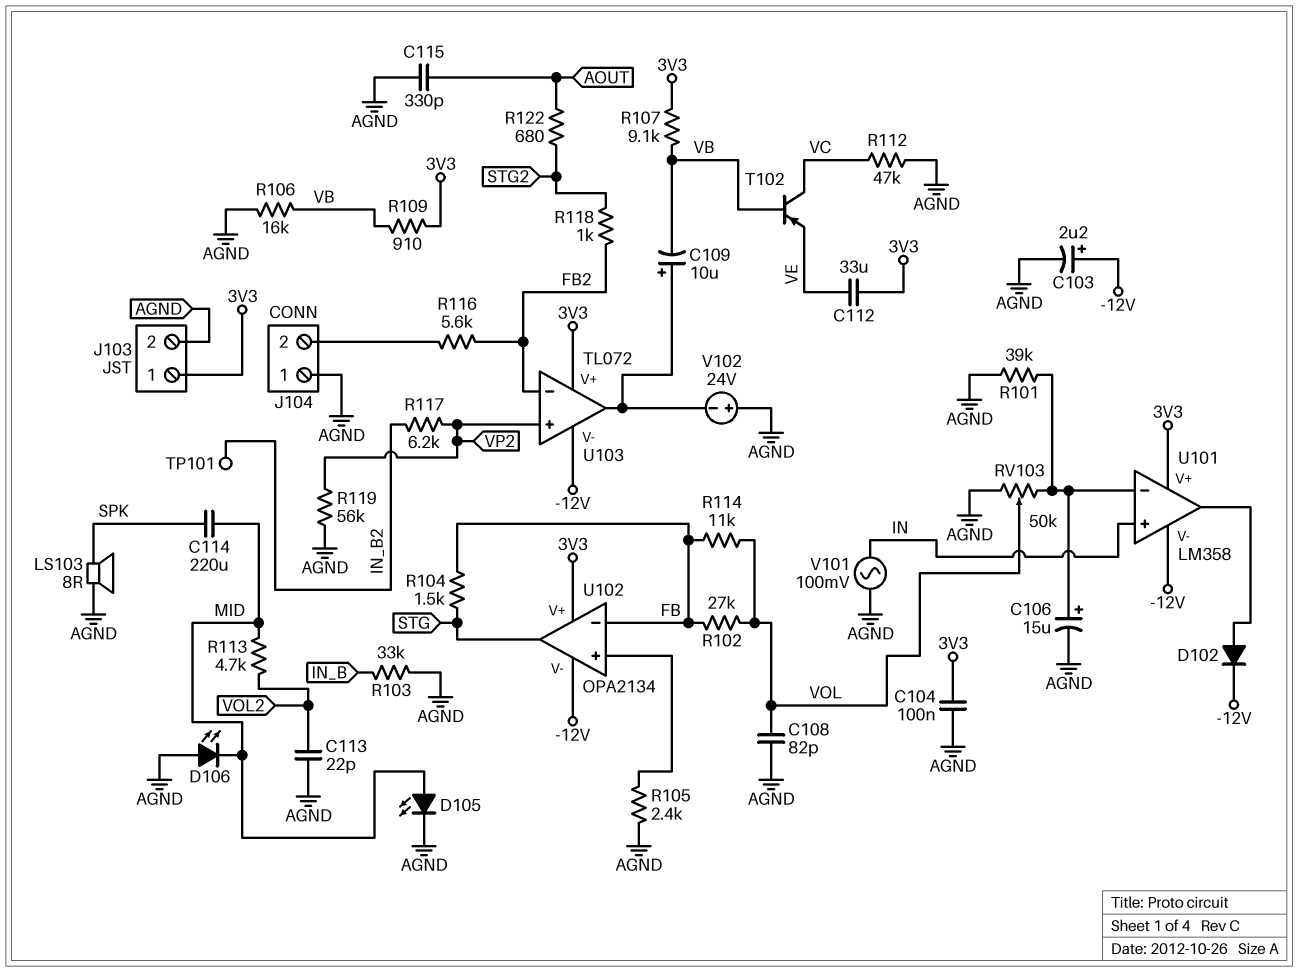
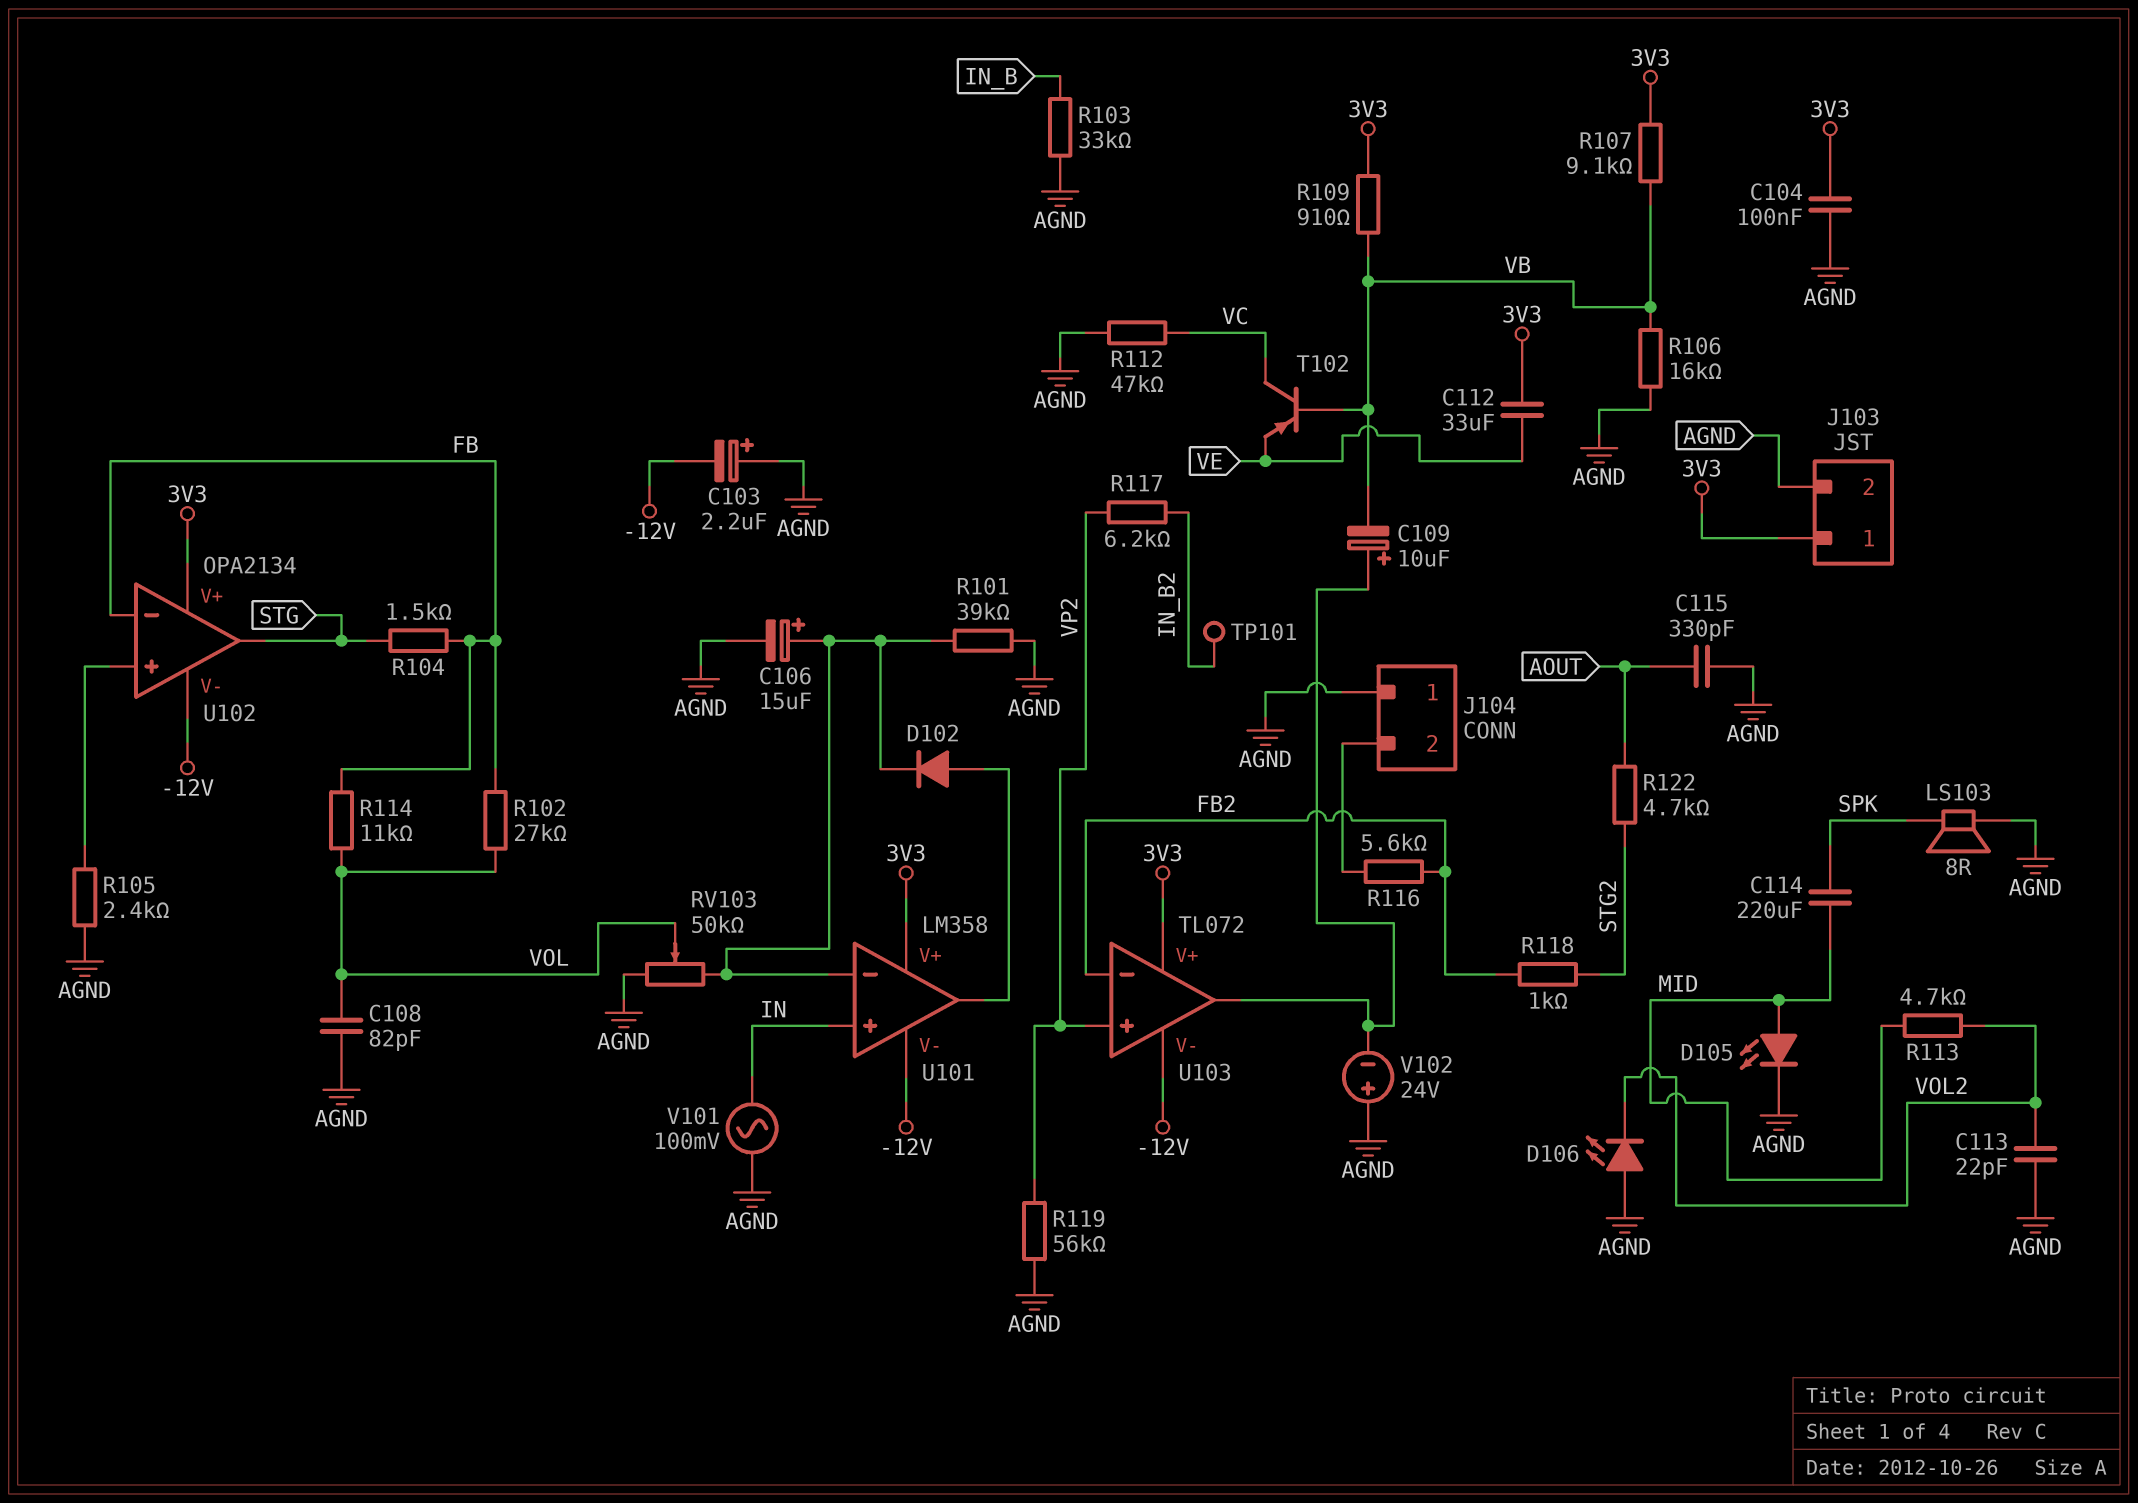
C103: 2.2uF (plus -12V, minus AGND) -> 2.2uF (plus AGND, minus -12V)
D102: diode (A U101/out, K -12V) -> diode (A U101/out, K U101/in-)
D106: LED (A AGND, K MID) -> LED (A AGND, K VOL2)
R122: 680 (AOUT, STG2) -> 4.7k (AOUT, STG2)

